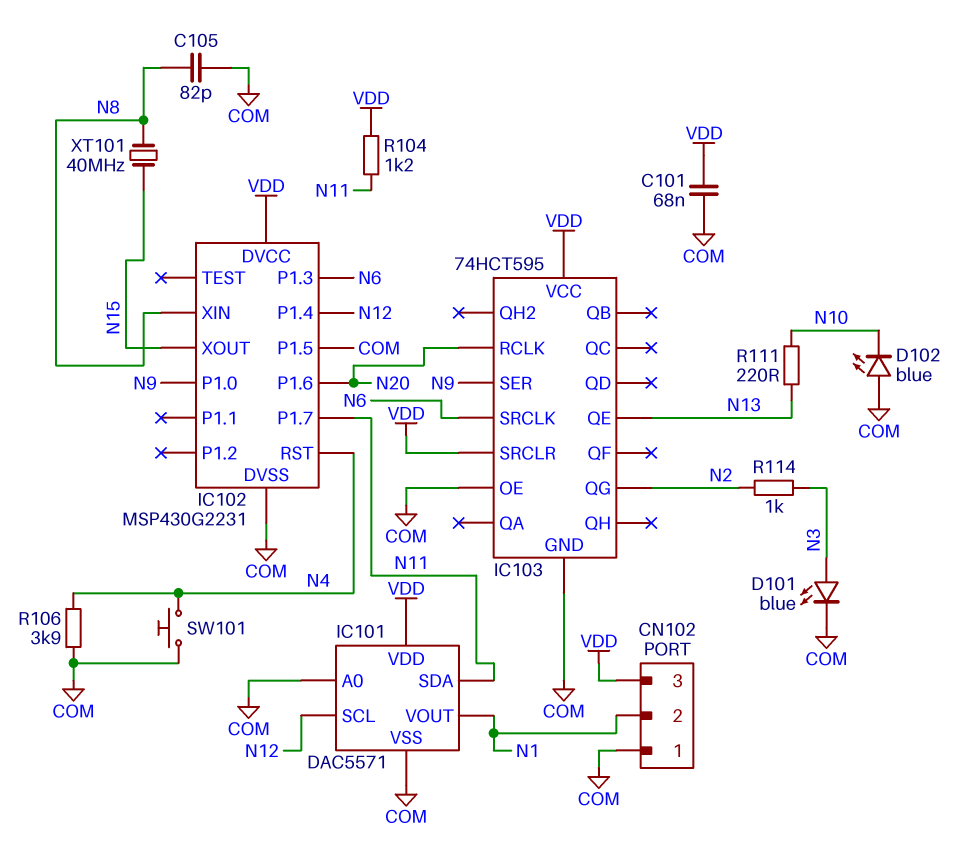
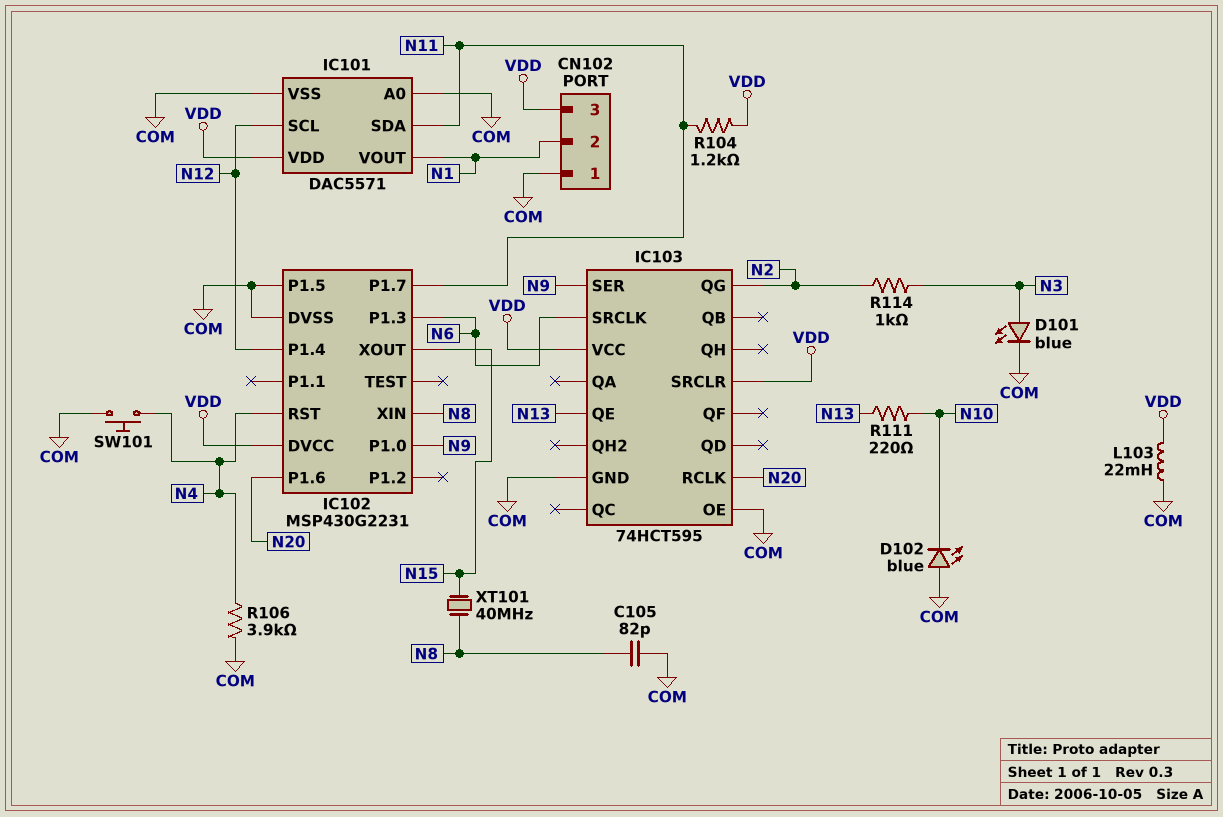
C101: 68nF (COM, VDD) -> none
L103: none -> 22mH (COM, VDD)

